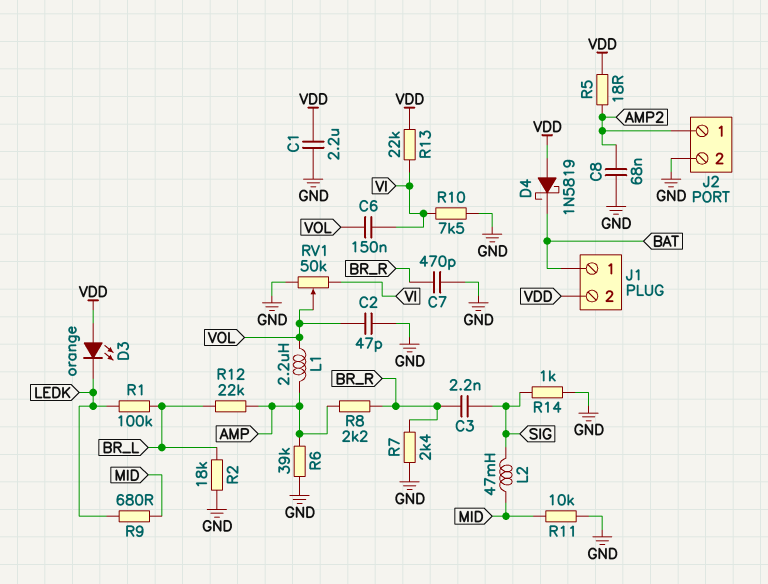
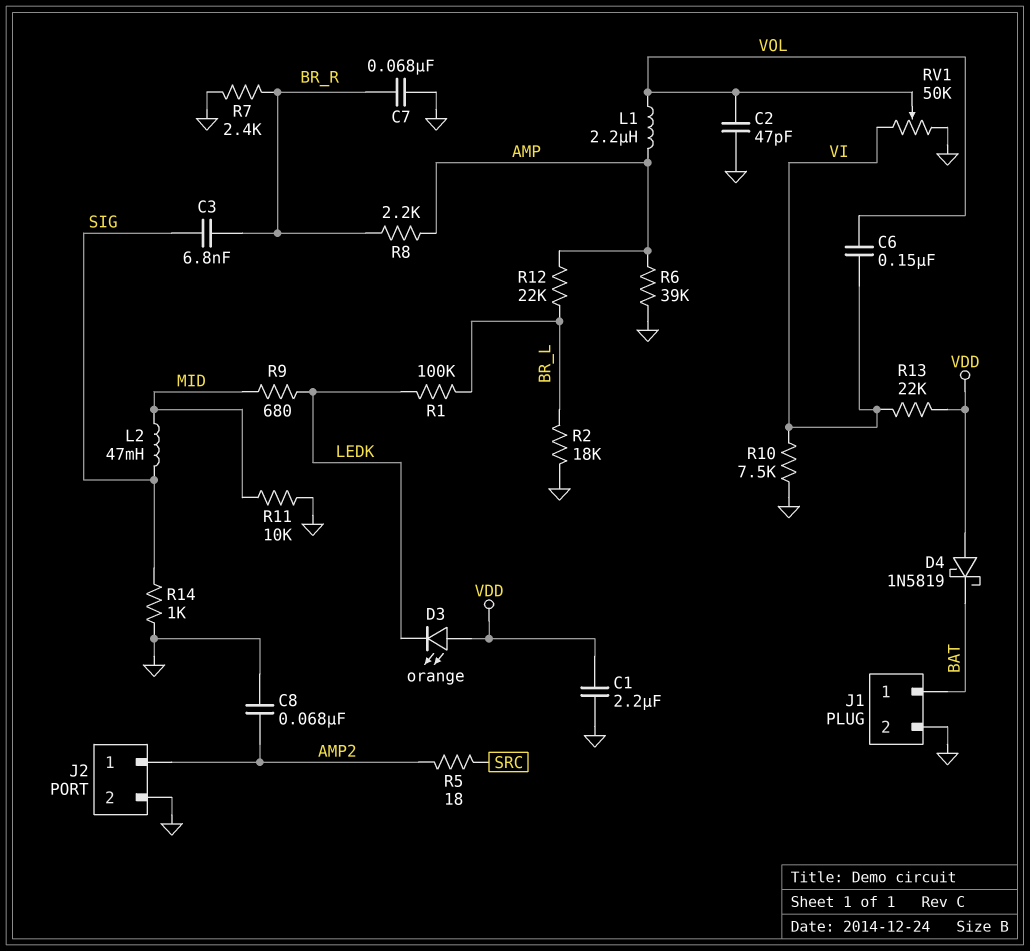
C3: 2.2nF (BR_R, SIG) -> 6.8nF (BR_R, SIG)
C7: 470pF (BR_R, GND) -> 68nF (BR_R, GND)
J1 pin 2: VDD -> GND
R5: 18 (AMP2, VDD) -> 18 (AMP2, SRC)

